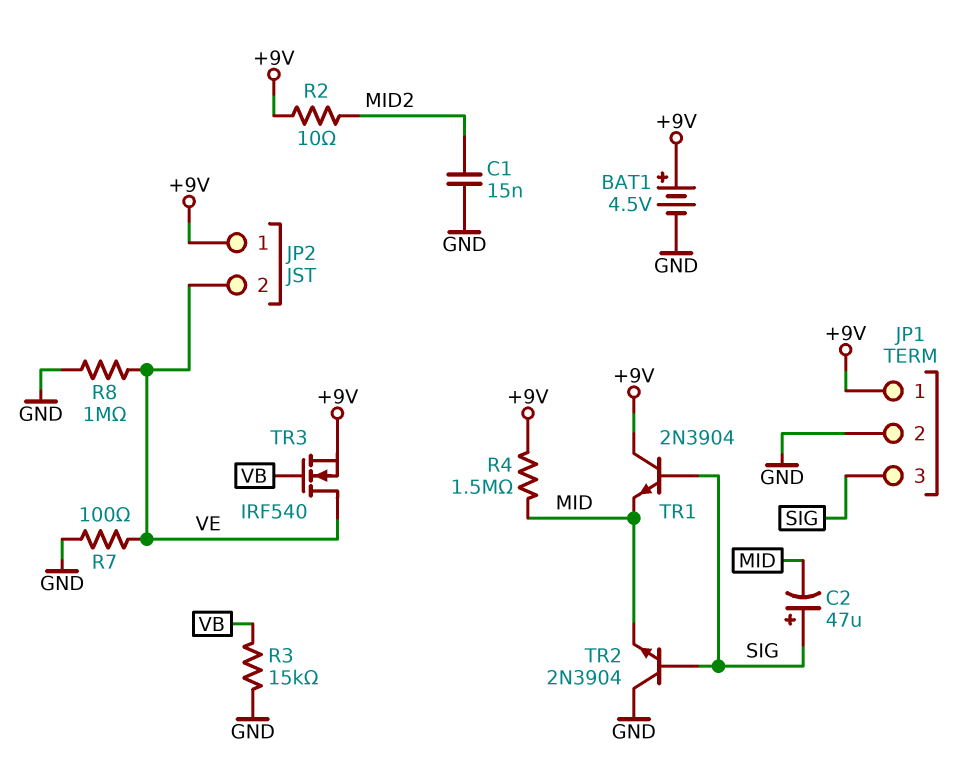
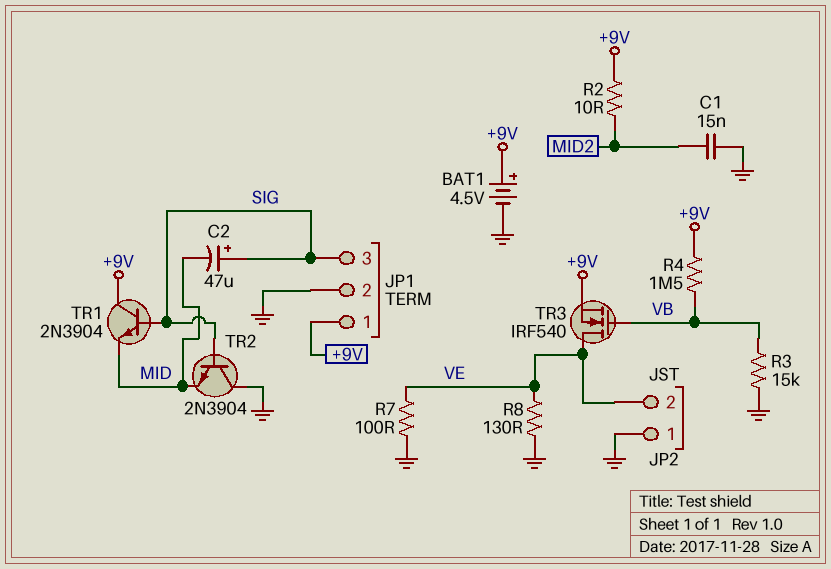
JP2 pin 1: +9V -> GND
R4: 1.5M (+9V, MID) -> 1.5M (+9V, VB)
R8: 1M (GND, VE) -> 130 (GND, VE)

